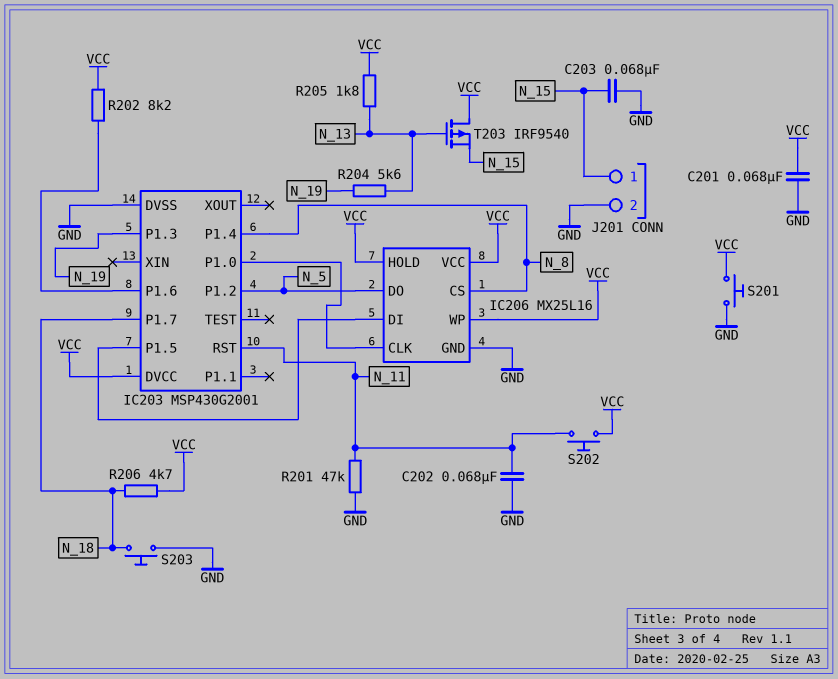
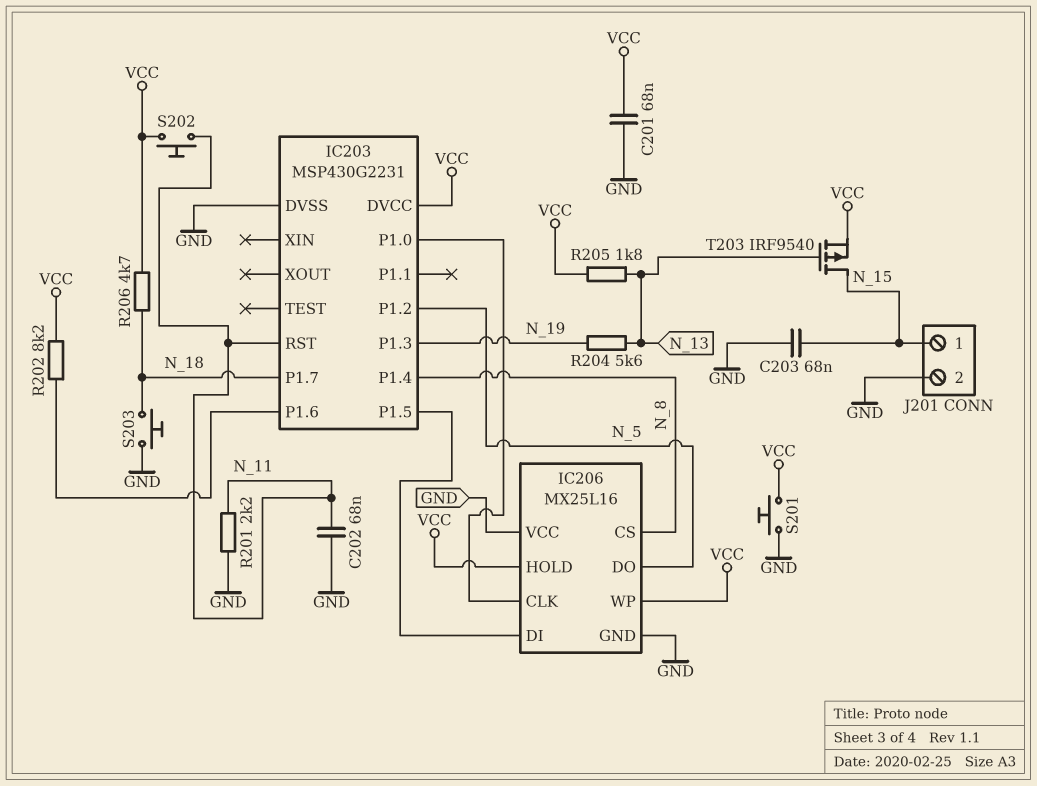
IC203: MSP430G2001 -> MSP430G2231
IC206 pin VCC: VCC -> GND
R201: 47k (GND, N_11) -> 2.2k (GND, N_11)
T203: PMOS IRF9540 (G N_13, D VCC, S N_15) -> PMOS IRF9540 (G N_13, D N_15, S VCC)

